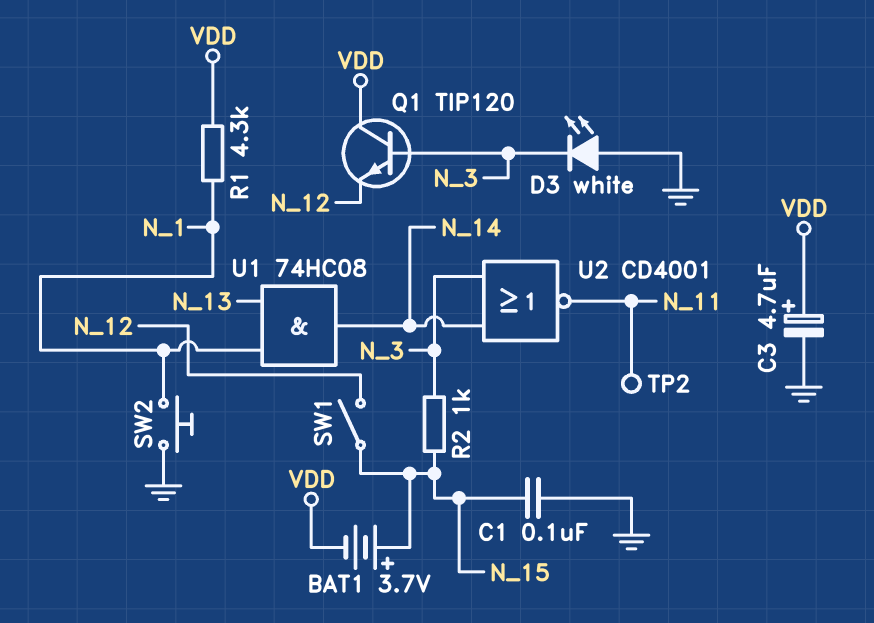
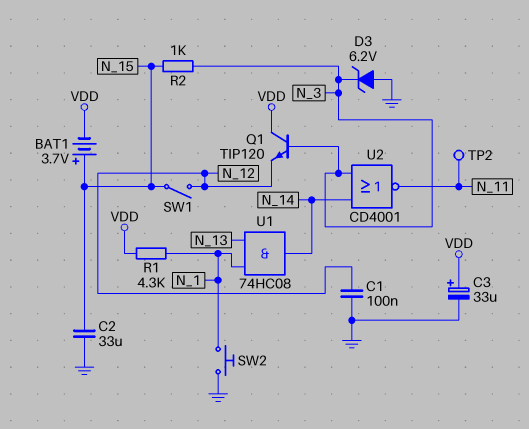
C1: 100nF (GND, N_15) -> 100nF (GND, N_12)
C2: none -> 33uF (GND, N_15)
C3: 4.7uF (plus VDD, minus GND) -> 33uF (plus VDD, minus GND)
D3: LED white (A GND, K N_3) -> zener 6.2V (A GND, K N_3)

